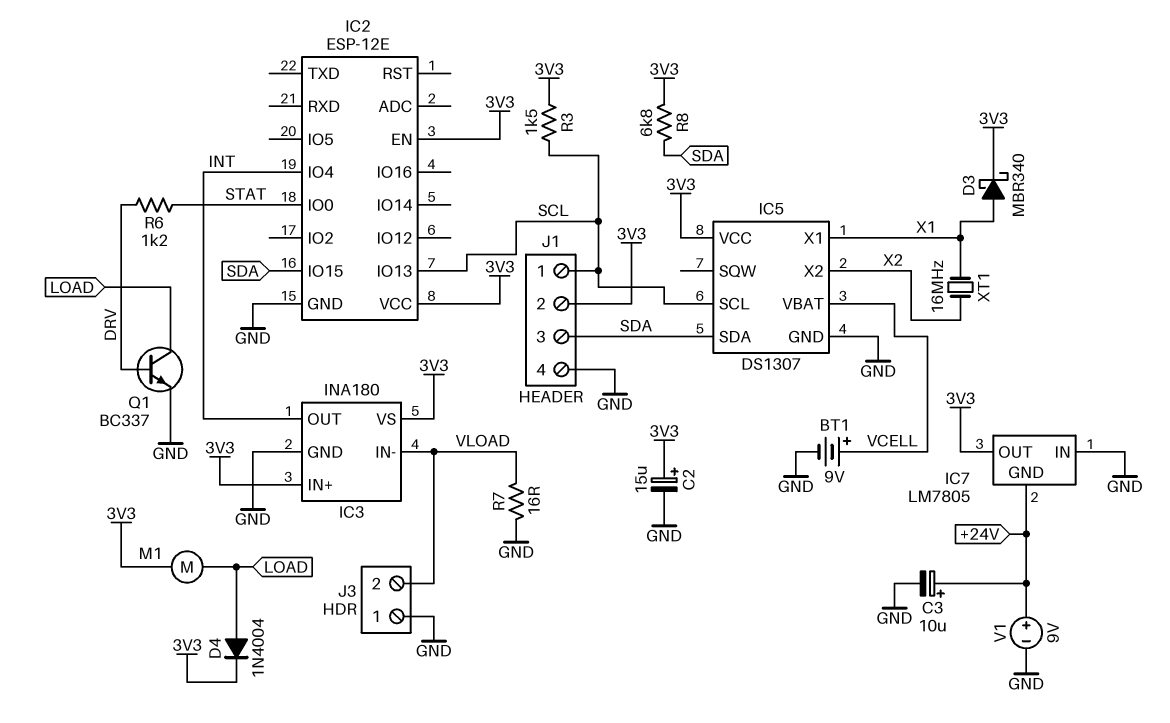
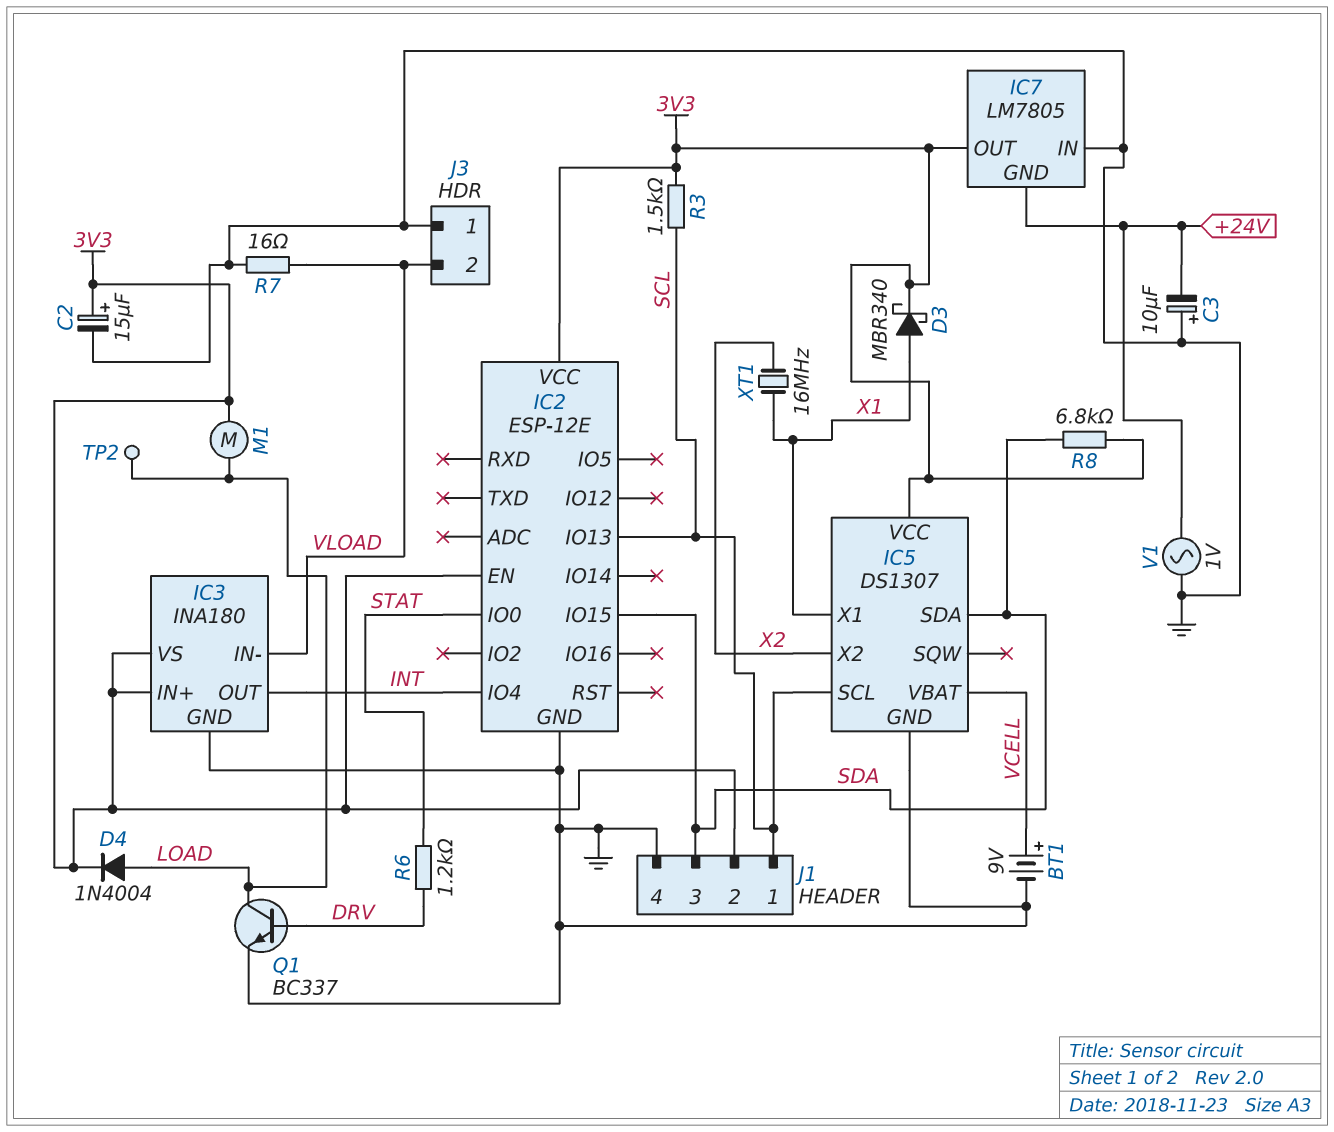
C3: 10uF (plus +24V, minus GND) -> 10uF (plus GND, minus +24V)
TP2: none -> test point (LOAD)
V1: 9V (plus +24V, minus GND) -> AC 1V (+24V, GND)

